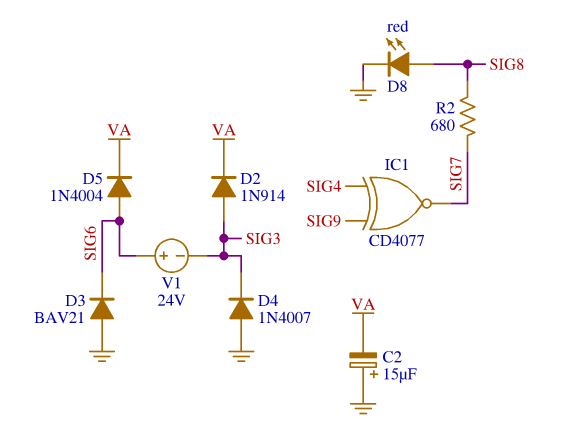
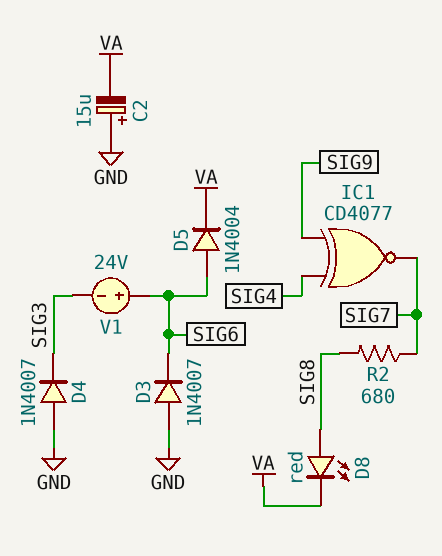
D2: diode 1N914 (A SIG3, K VA) -> none
D3: diode BAV21 (A GND, K SIG6) -> diode 1N4007 (A GND, K SIG6)
D8: LED red (A SIG8, K GND) -> LED red (A SIG8, K VA)

